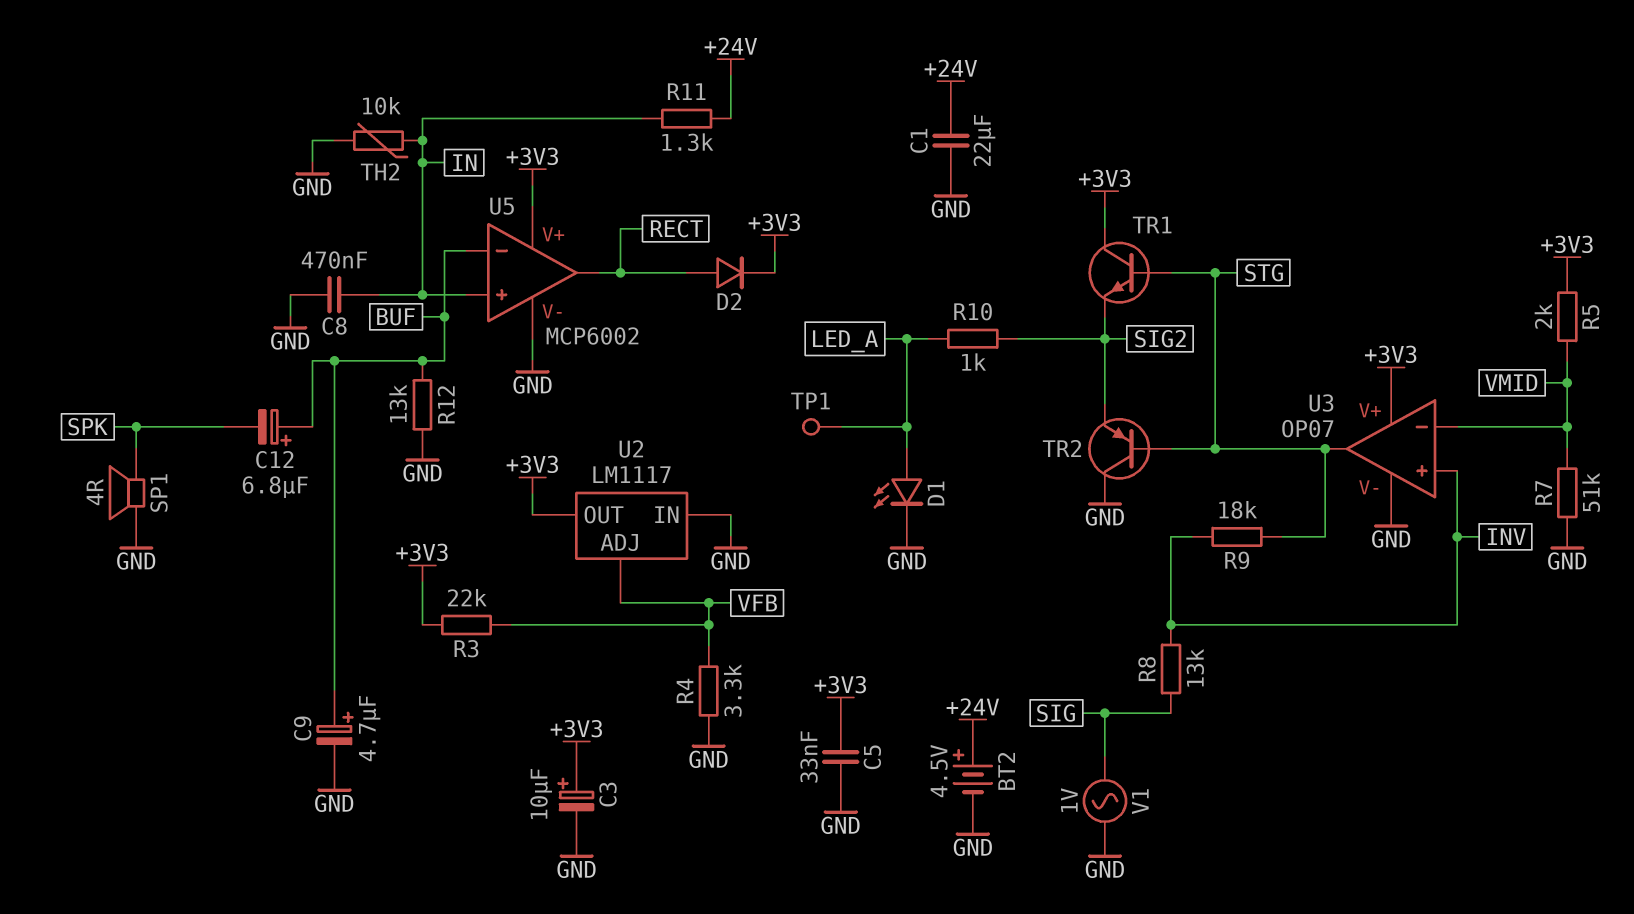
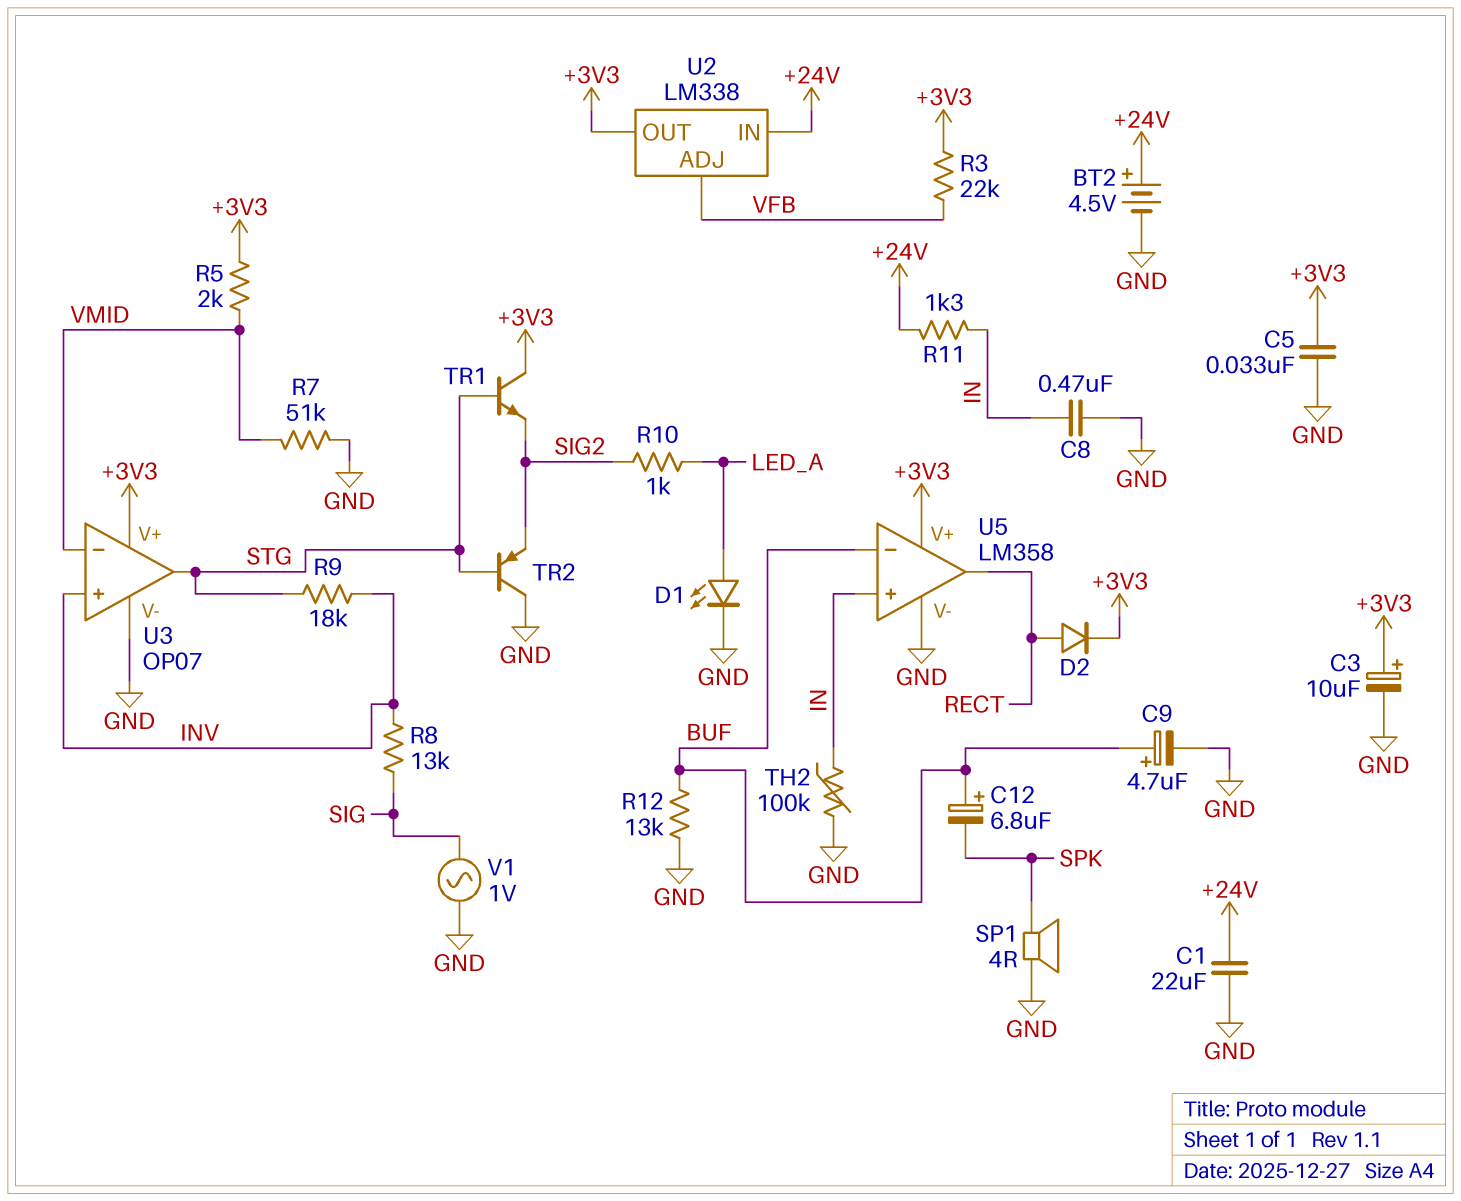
R4: 3.3k (GND, VFB) -> none
TH2: 10k (GND, IN) -> 100k (GND, IN)
TP1: test point (LED_A) -> none
U2: LM1117 -> LM338
U2 pin IN: GND -> +24V
U5: MCP6002 -> LM358

